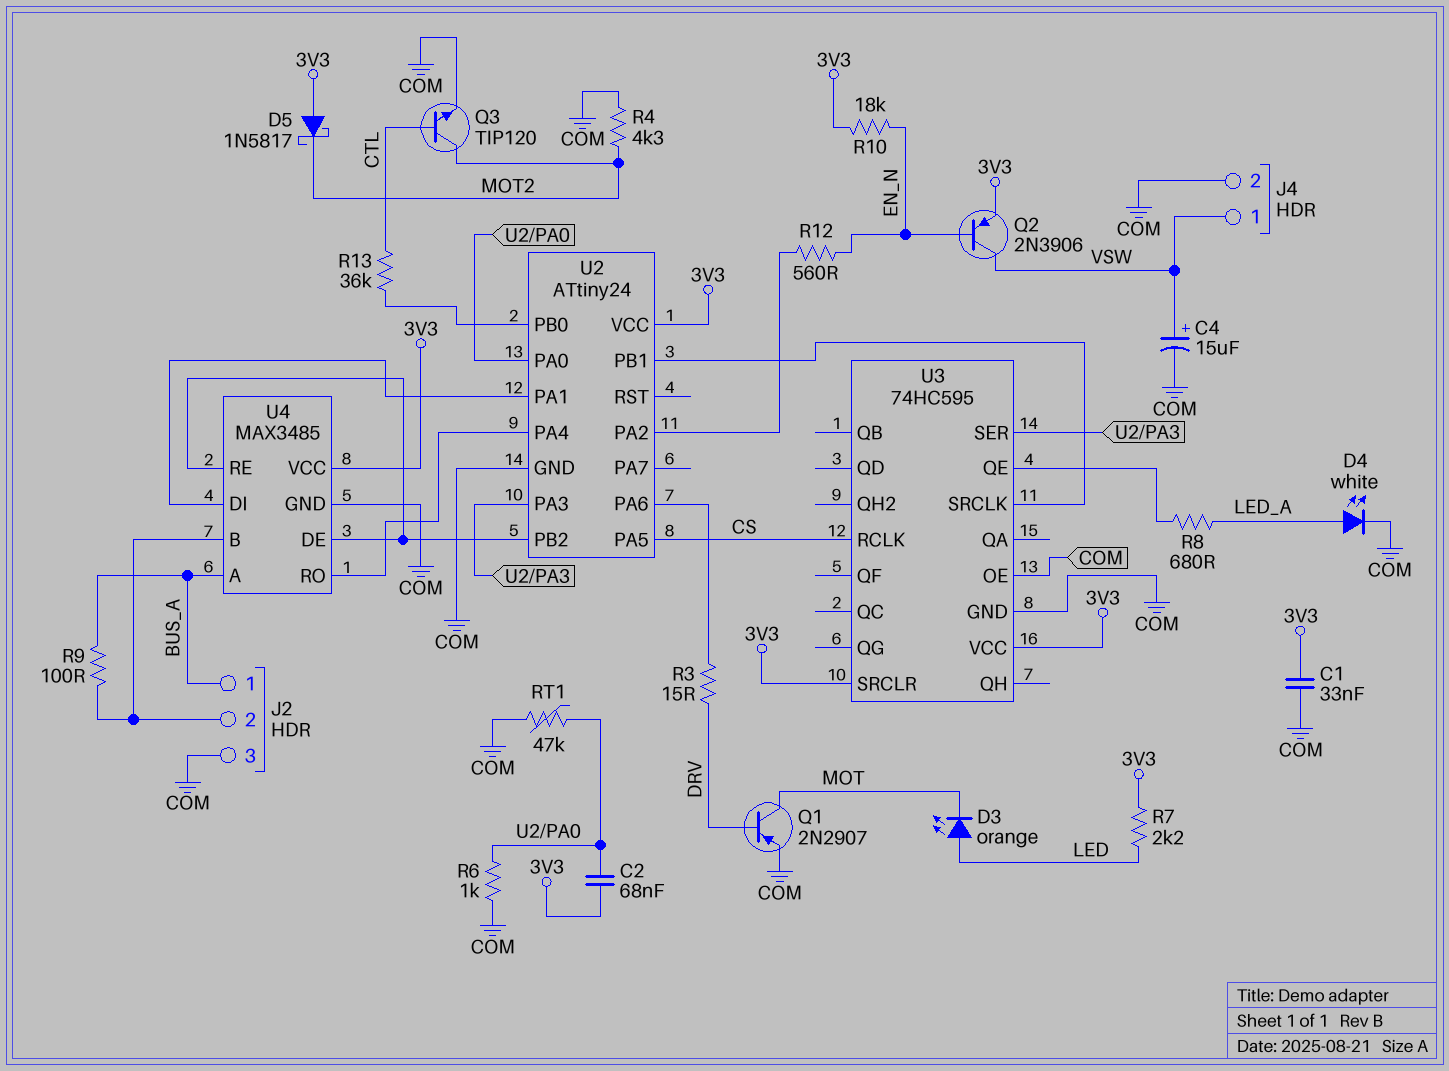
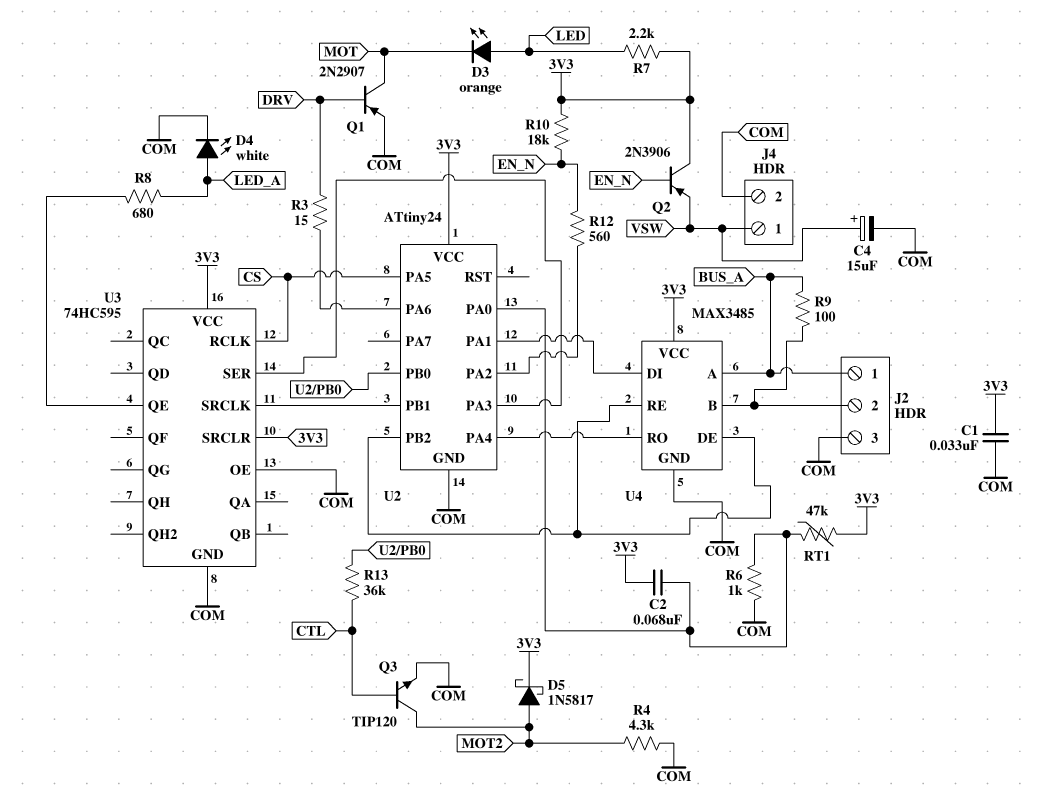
D5: schottky 1N5817 (A 3V3, K MOT2) -> schottky 1N5817 (A MOT2, K 3V3)
Q2: PNP 2N3906 (B EN_N, C VSW, E 3V3) -> PNP 2N3906 (B EN_N, C 3V3, E VSW)
RT1: 47k (COM, U2/PA0) -> 47k (3V3, U2/PA0)

